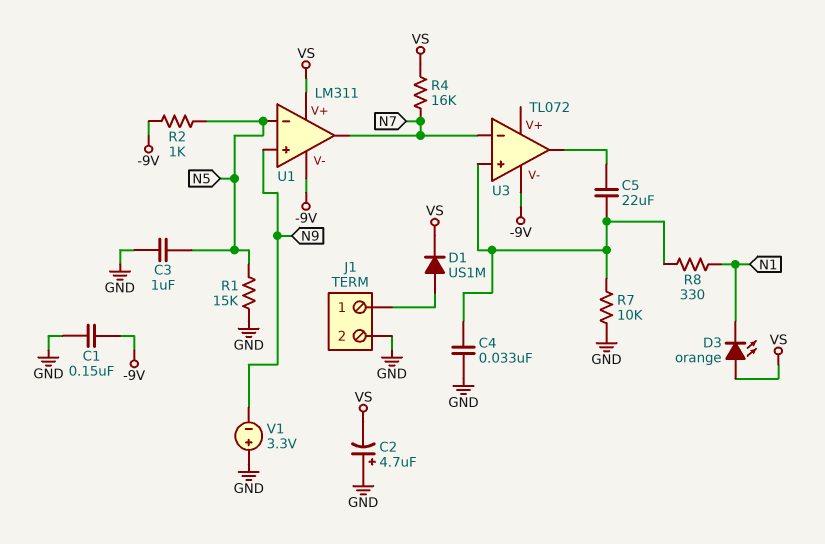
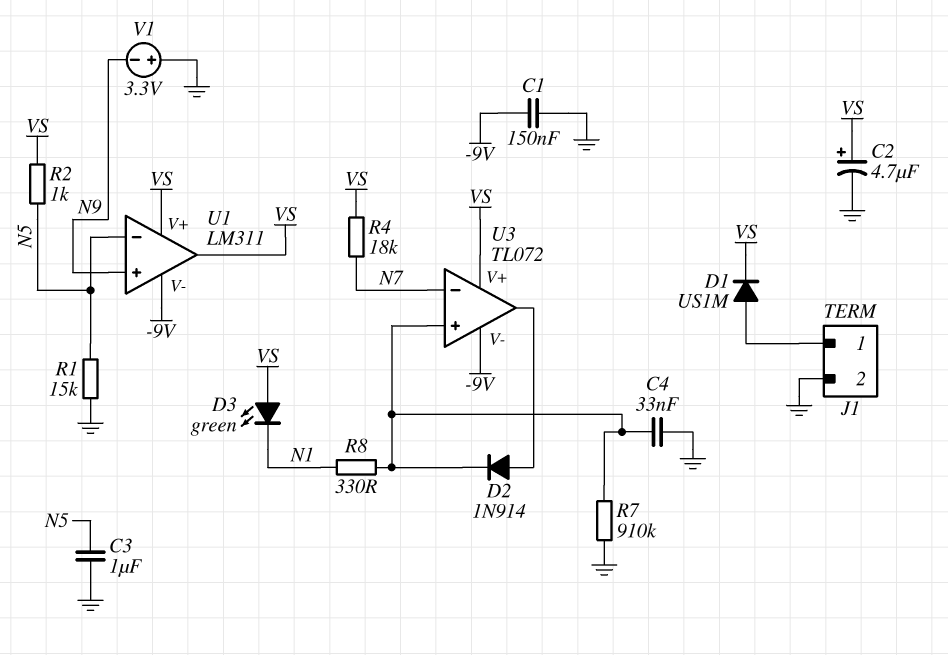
C2: 4.7uF (plus GND, minus VS) -> 4.7uF (plus VS, minus GND)
C5: 22uF (U3/in+, U3/out) -> none
D2: none -> diode 1N914 (A U3/out, K U3/in+)
D3: LED orange (A VS, K N1) -> LED green (A VS, K N1)
R2: 1k (-9V, N5) -> 1k (N5, VS)
R4: 16k (N7, VS) -> 18k (N7, VS)
R7: 10k (GND, U3/in+) -> 910k (GND, U3/in+)
U1 pin out: N7 -> VS
U3 pin V+: none -> VS

